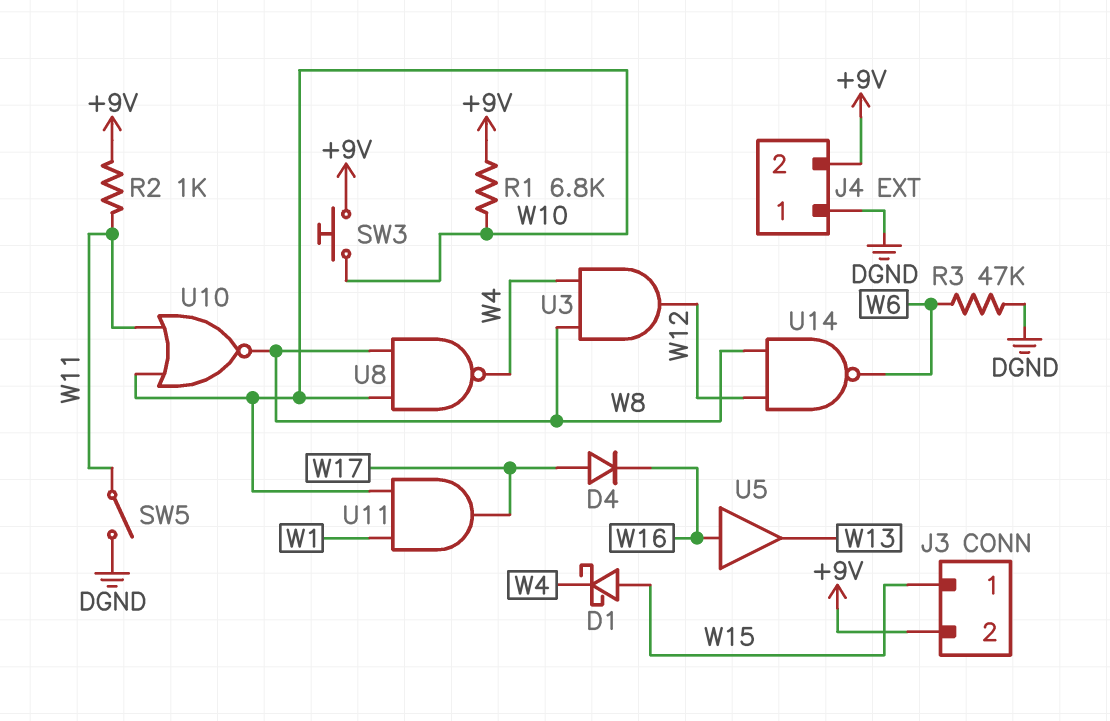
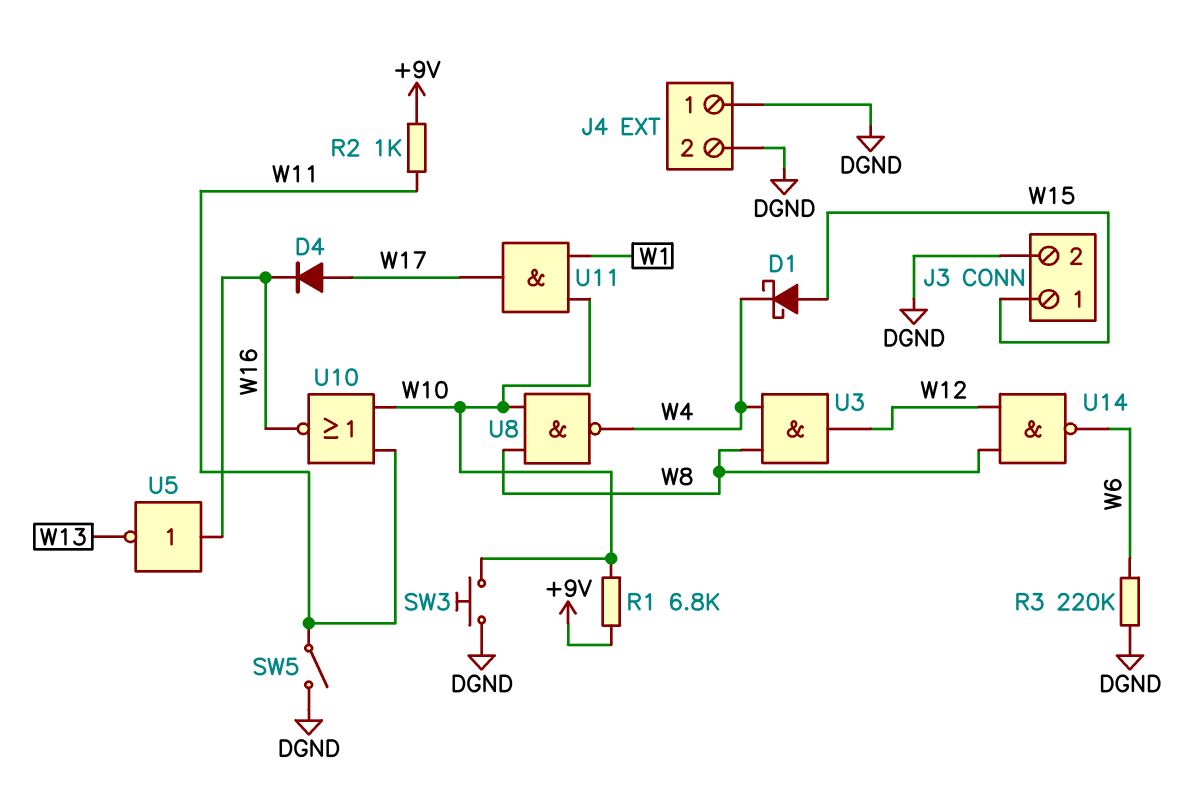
J3 pin 2: +9V -> DGND
J4 pin 2: +9V -> DGND
R3: 47k (DGND, W6) -> 220k (DGND, W6)
SW3: button (+9V, W10) -> button (DGND, W10)
U5: buffer (in W16, out W13) -> NOT (in W16, out W13)
U10: NOR (in W10, in W11, out W8) -> NOR (in W10, in W11, out W16)

